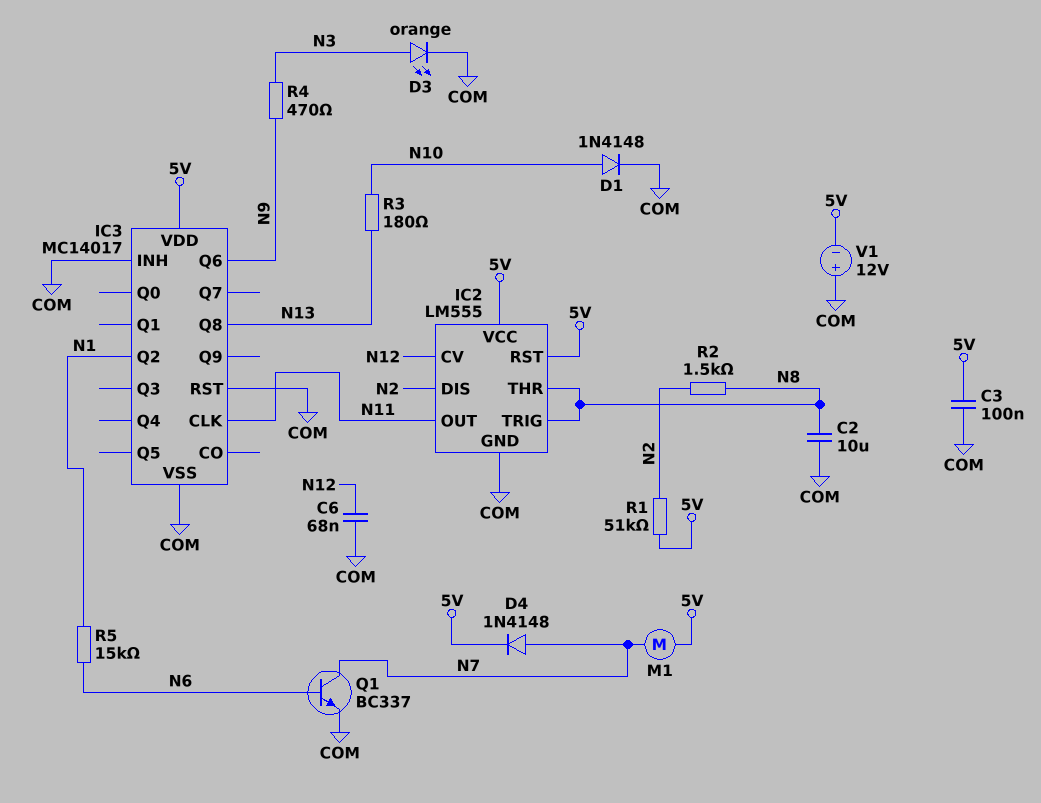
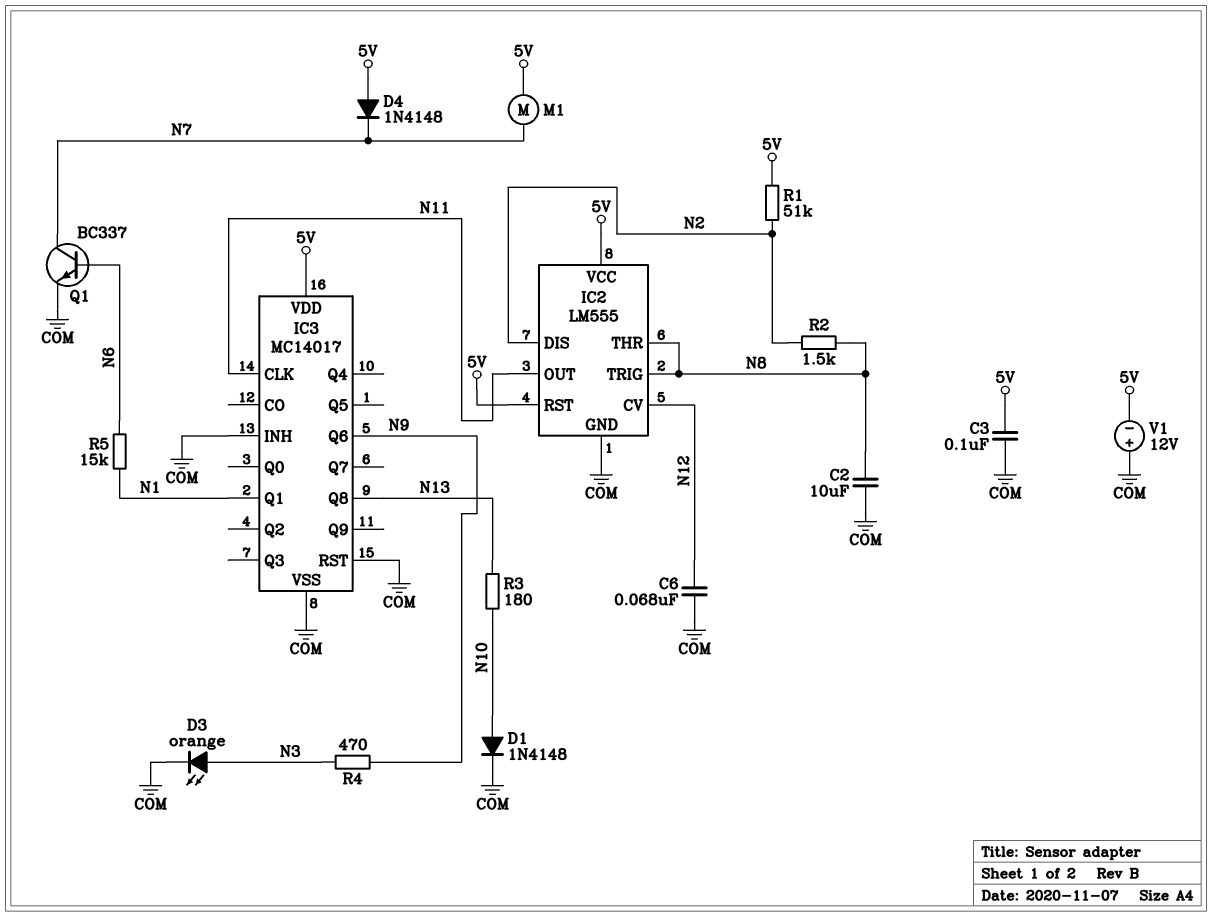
D4: diode 1N4148 (A N7, K 5V) -> diode 1N4148 (A 5V, K N7)
IC3 pin Q1: none -> N1
IC3 pin Q2: N1 -> none

